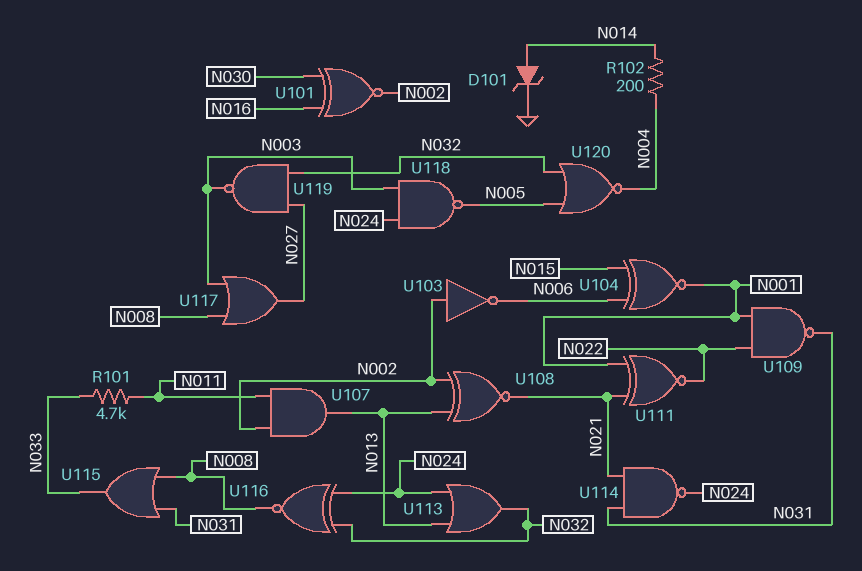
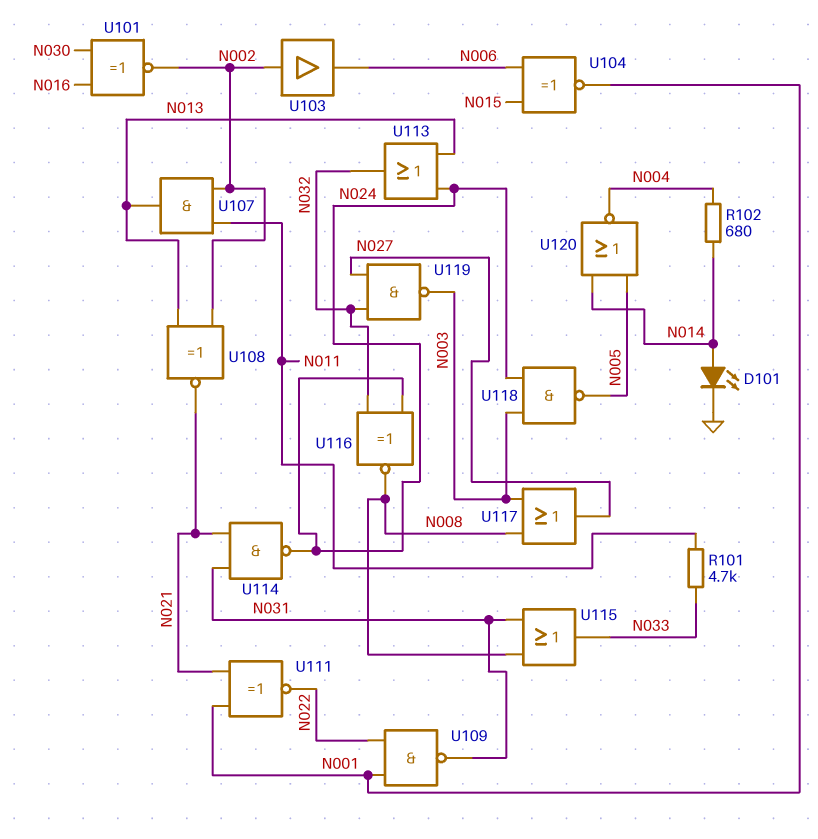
D101: zener (A N014, K GND) -> LED (A N014, K GND)
R102: 200 (N004, N014) -> 680 (N004, N014)
U103: NOT (in N002, out N006) -> buffer (in N002, out N006)
U120: NOR (in N005, in N032, out N004) -> NOR (in N005, in N014, out N004)

